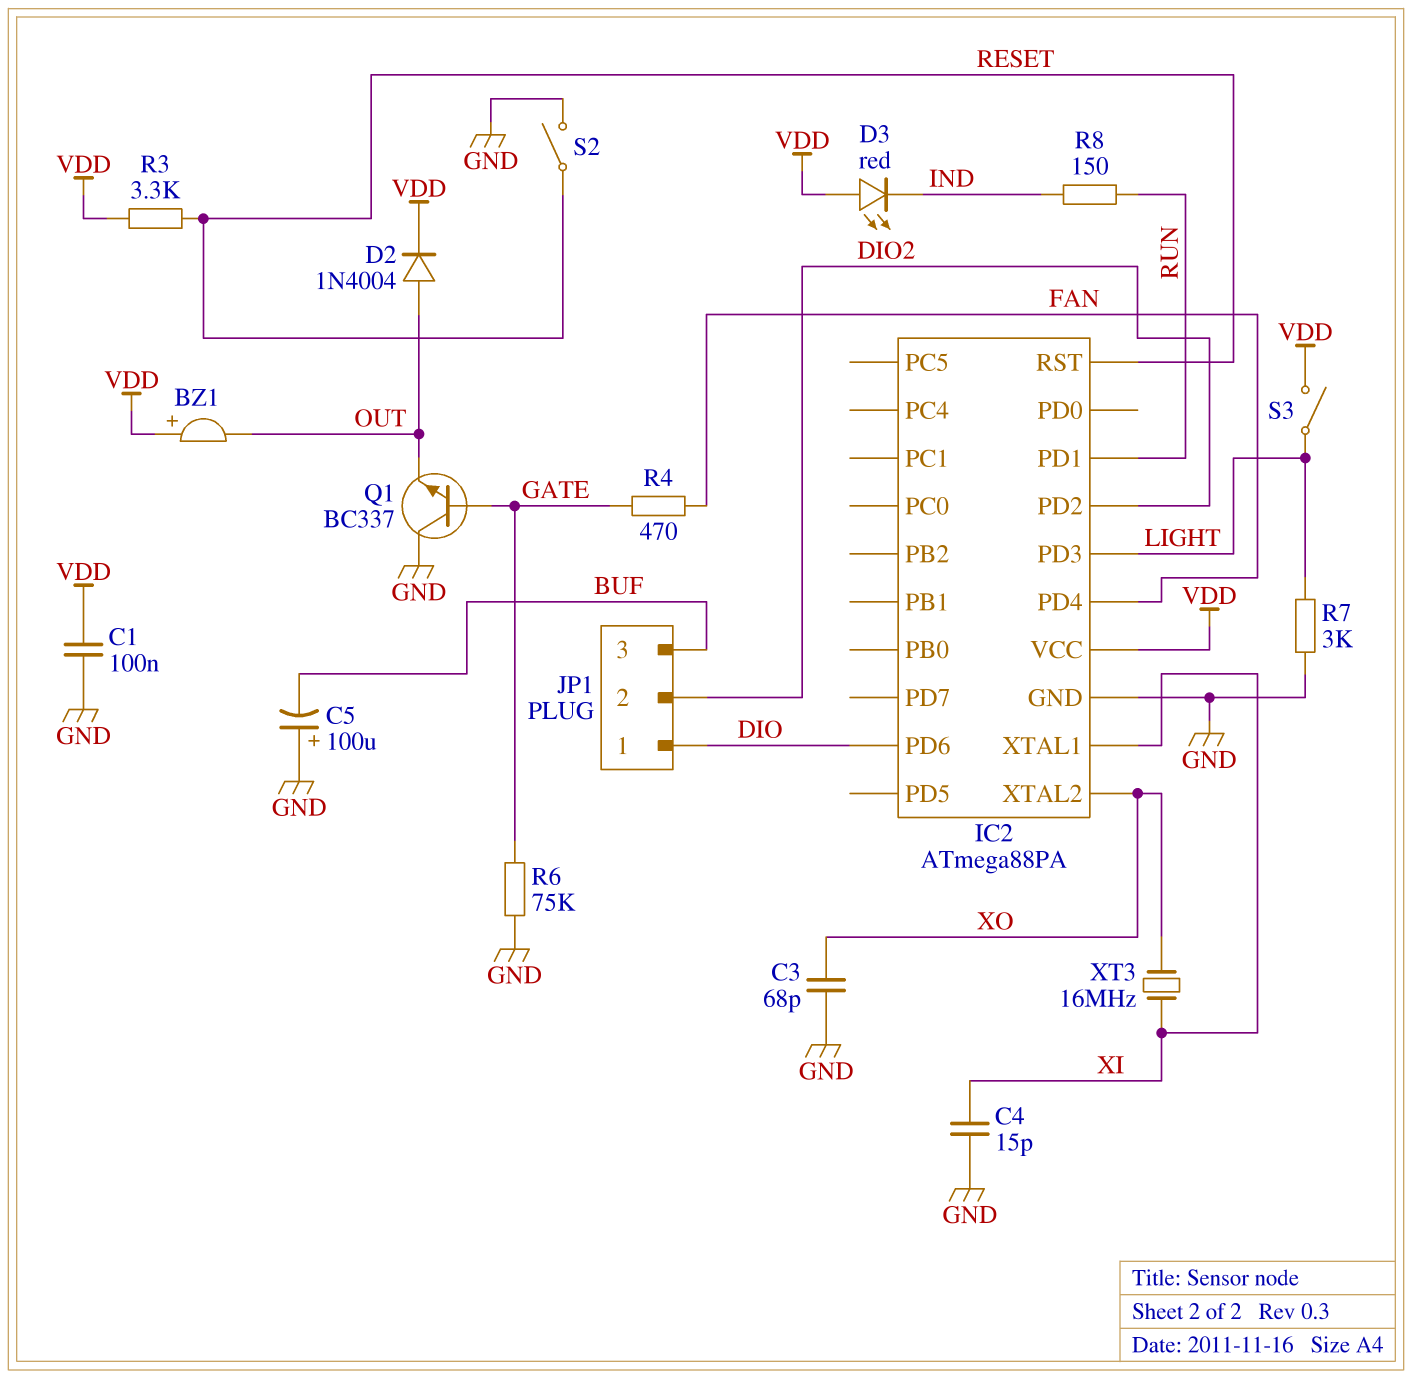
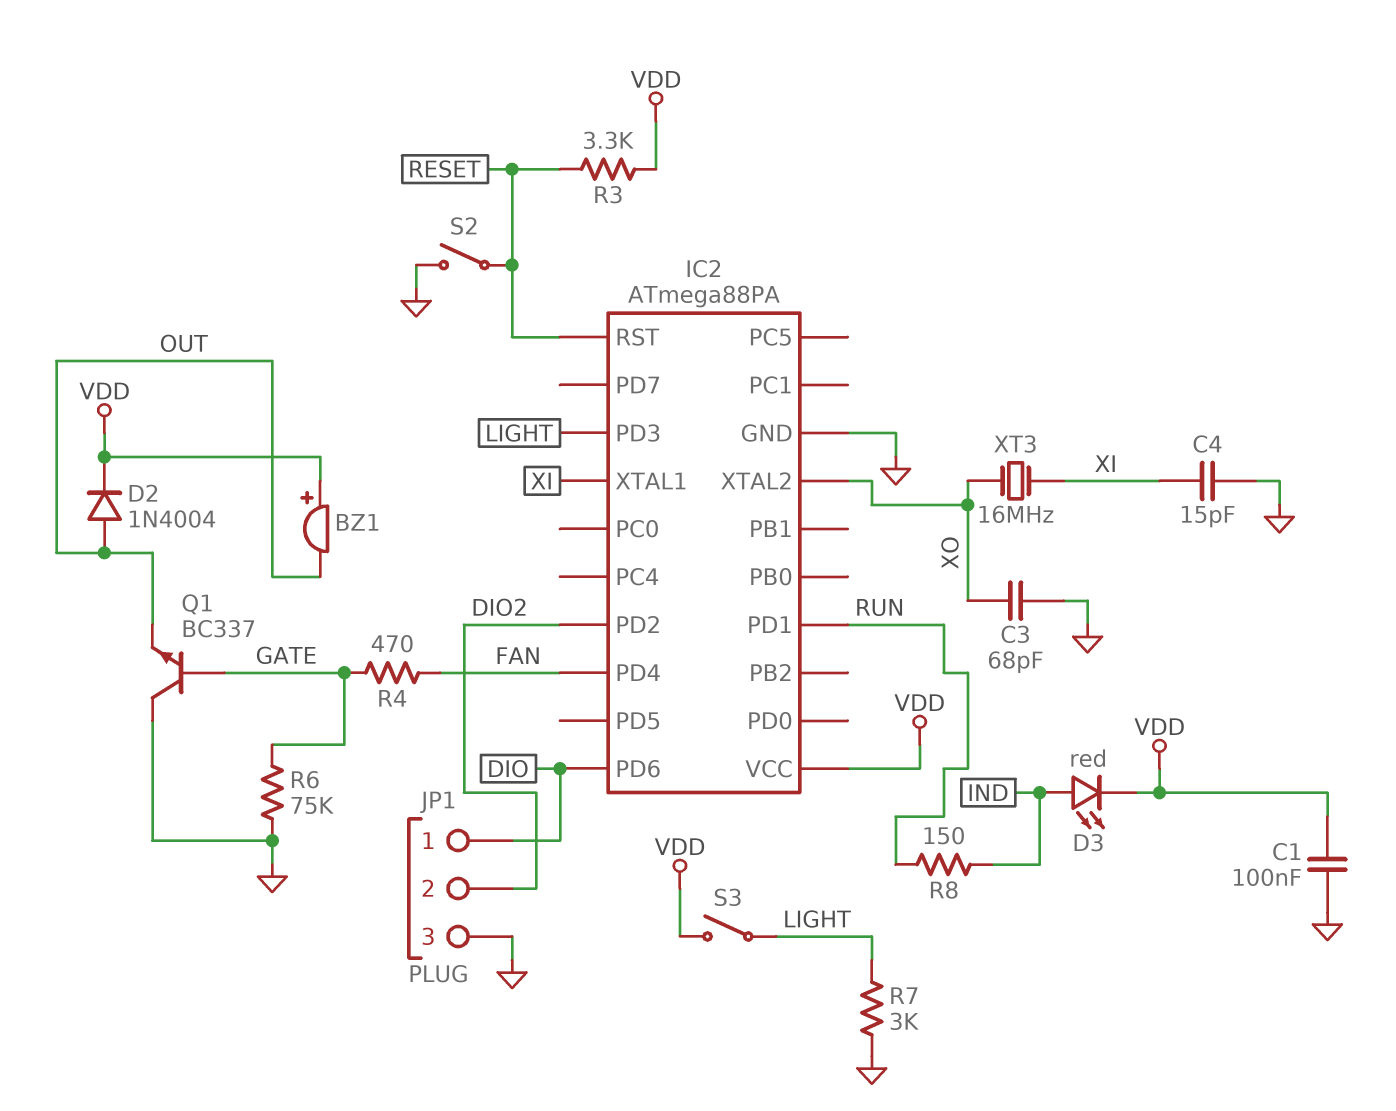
C5: 100uF (plus GND, minus BUF) -> none
D3: LED red (A VDD, K IND) -> LED red (A IND, K VDD)
JP1 pin 3: BUF -> GND

